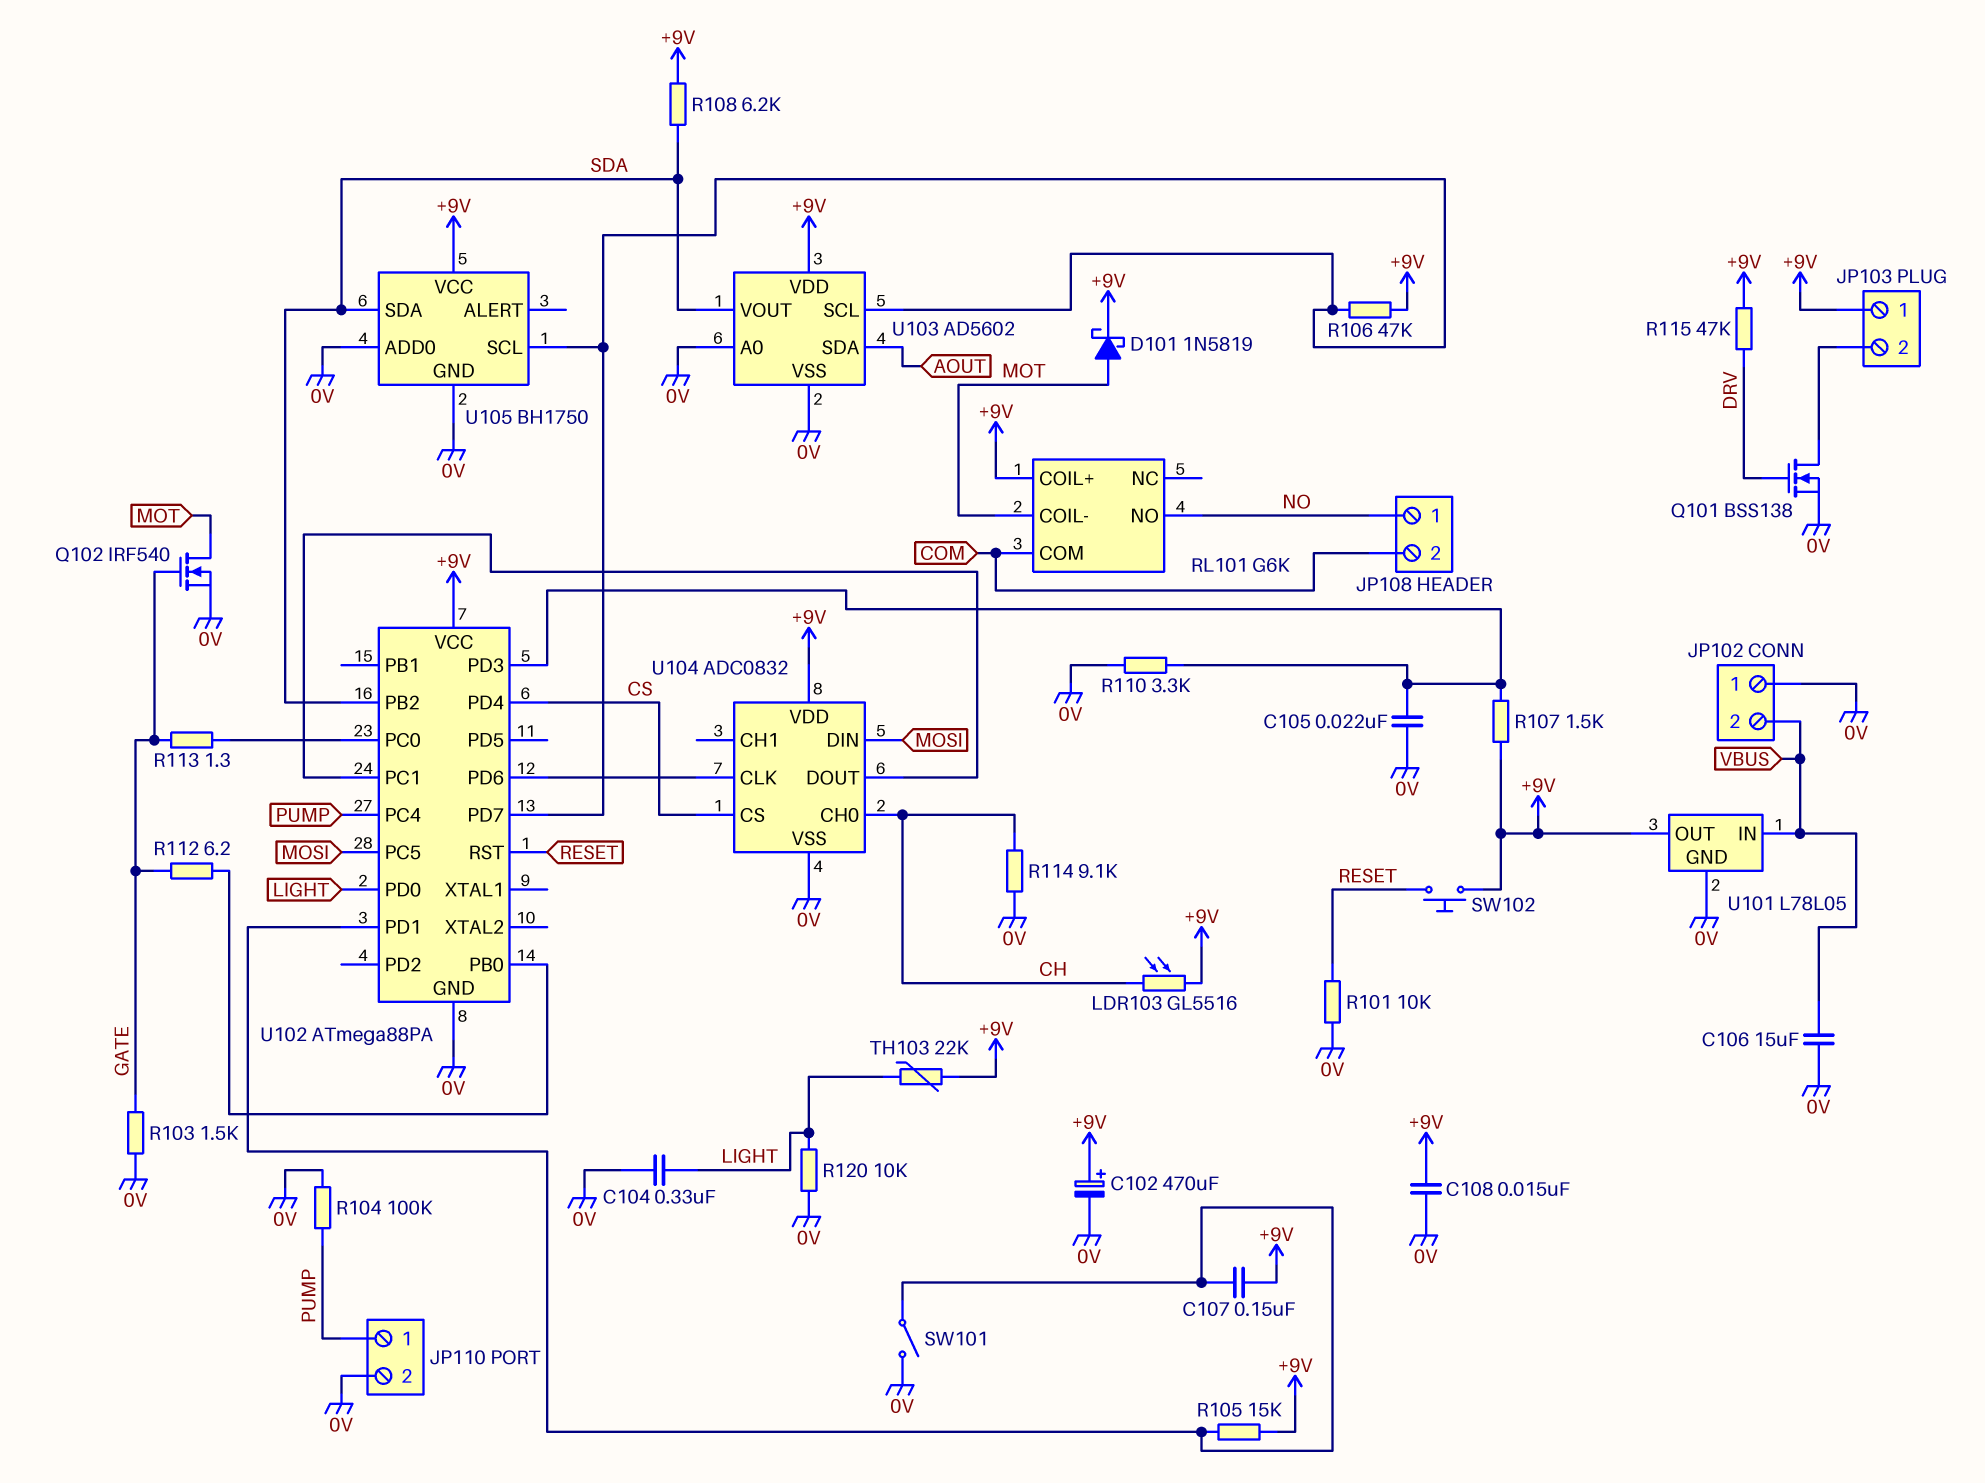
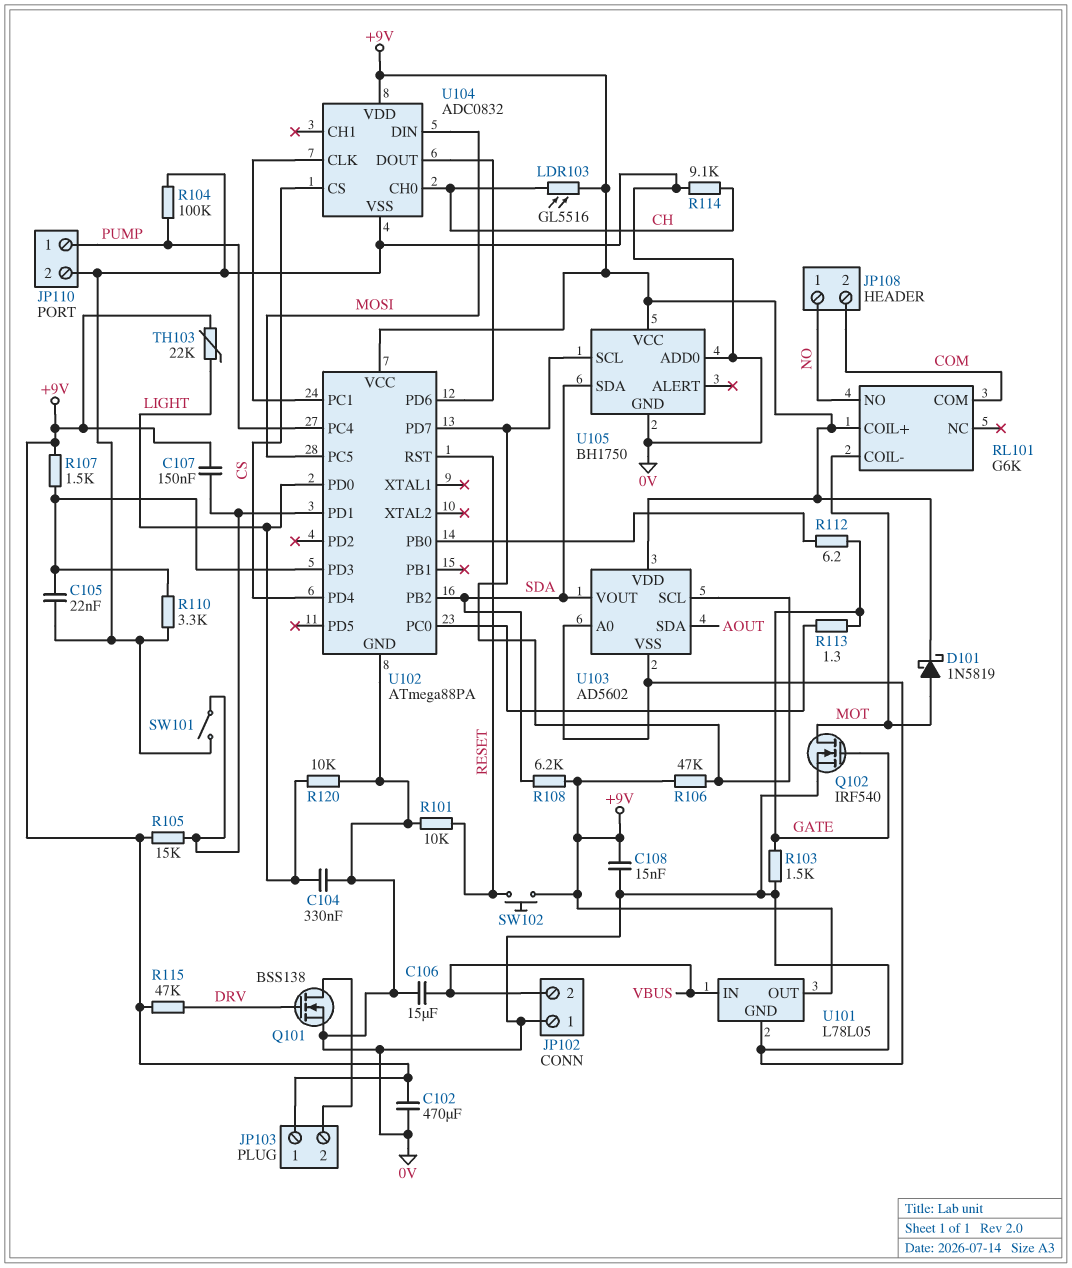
C102: 470uF (plus +9V, minus 0V) -> 470uF (+9V, 0V)
U104 pin CLK: U102/PD6 -> U102/PC1
U104 pin DOUT: U102/PC1 -> U102/PD6

